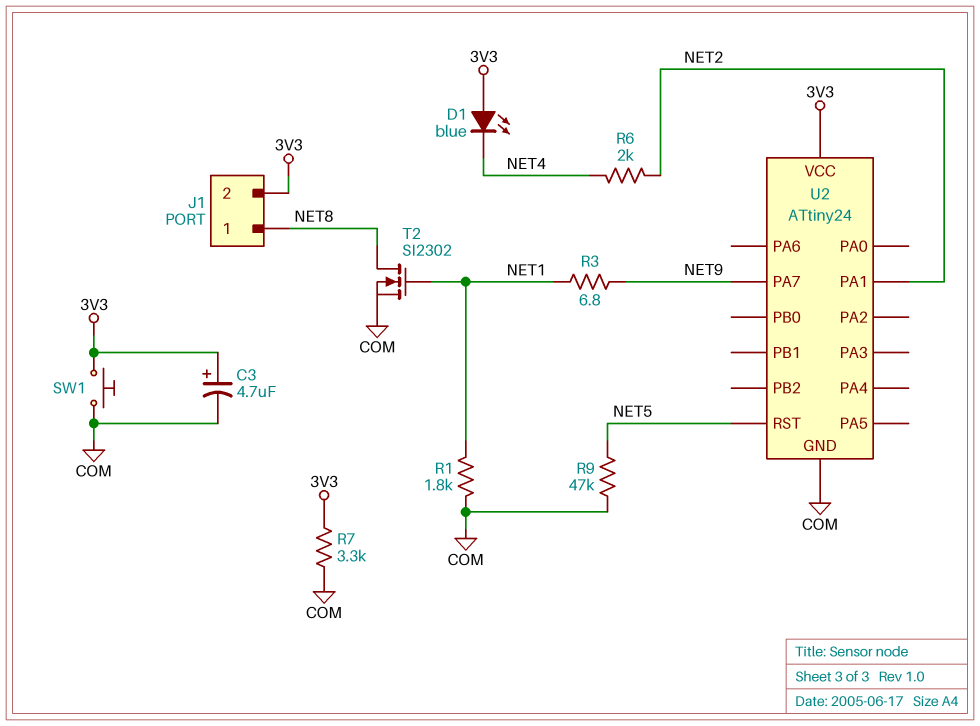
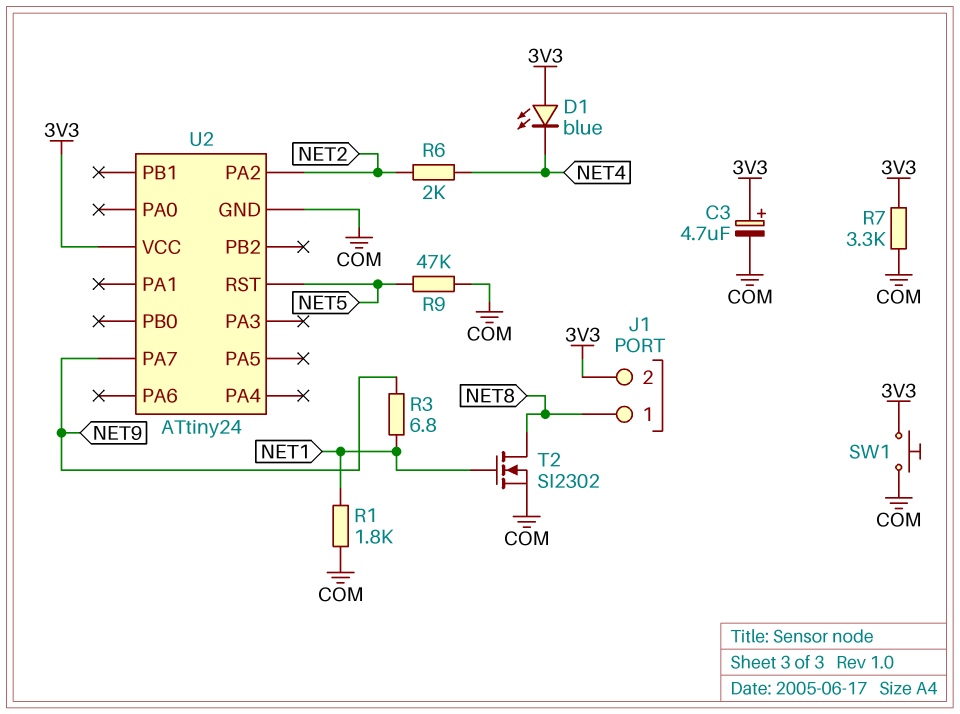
U2 pin PA1: NET2 -> none
U2 pin PA2: none -> NET2

